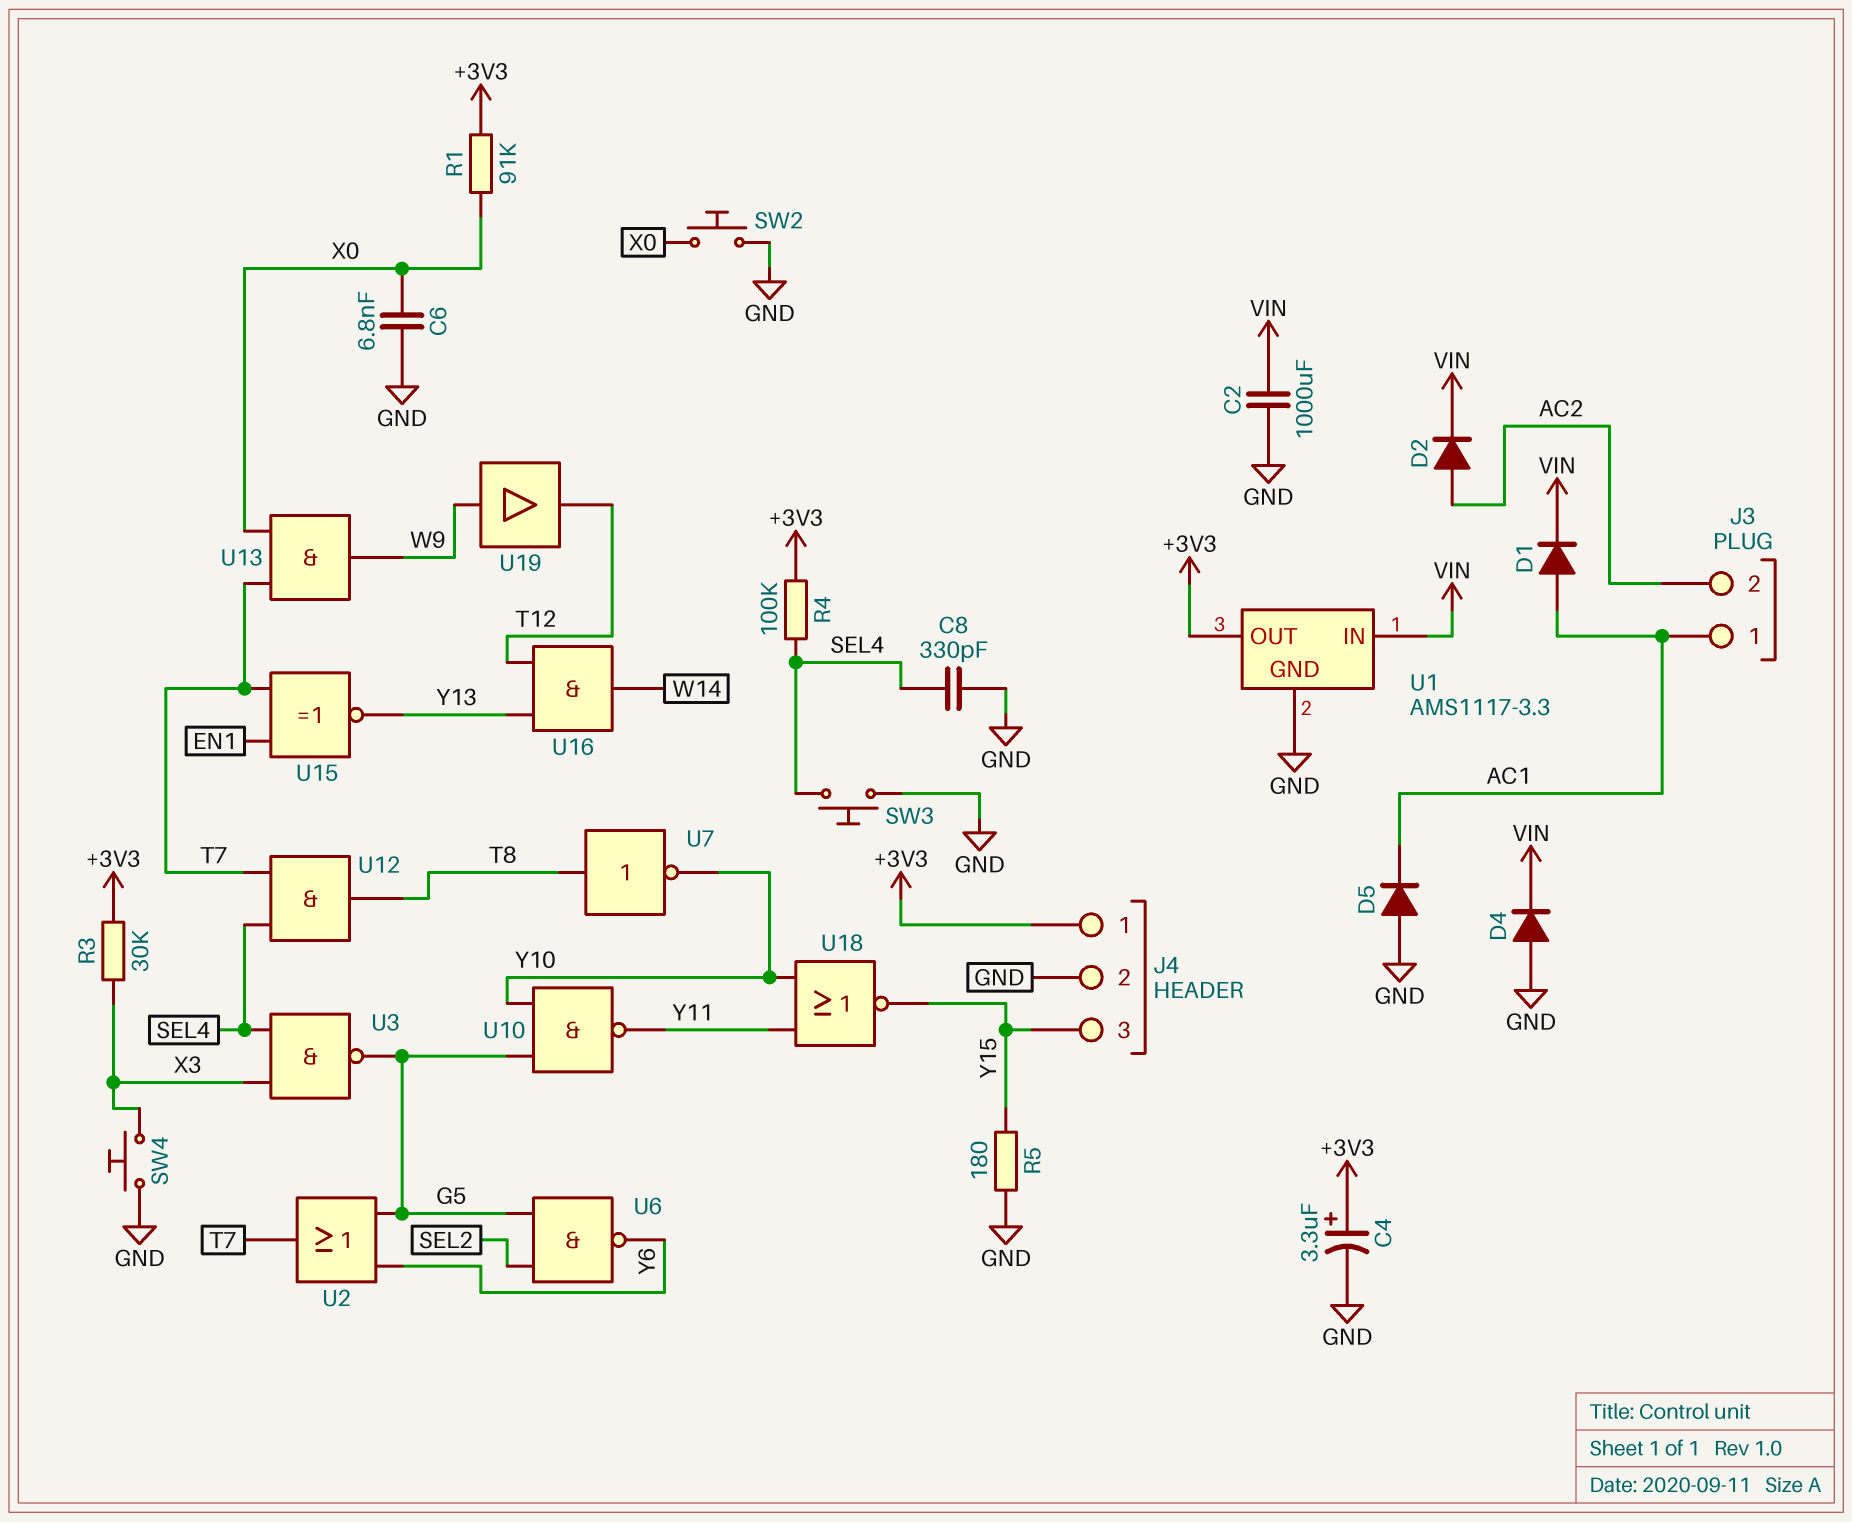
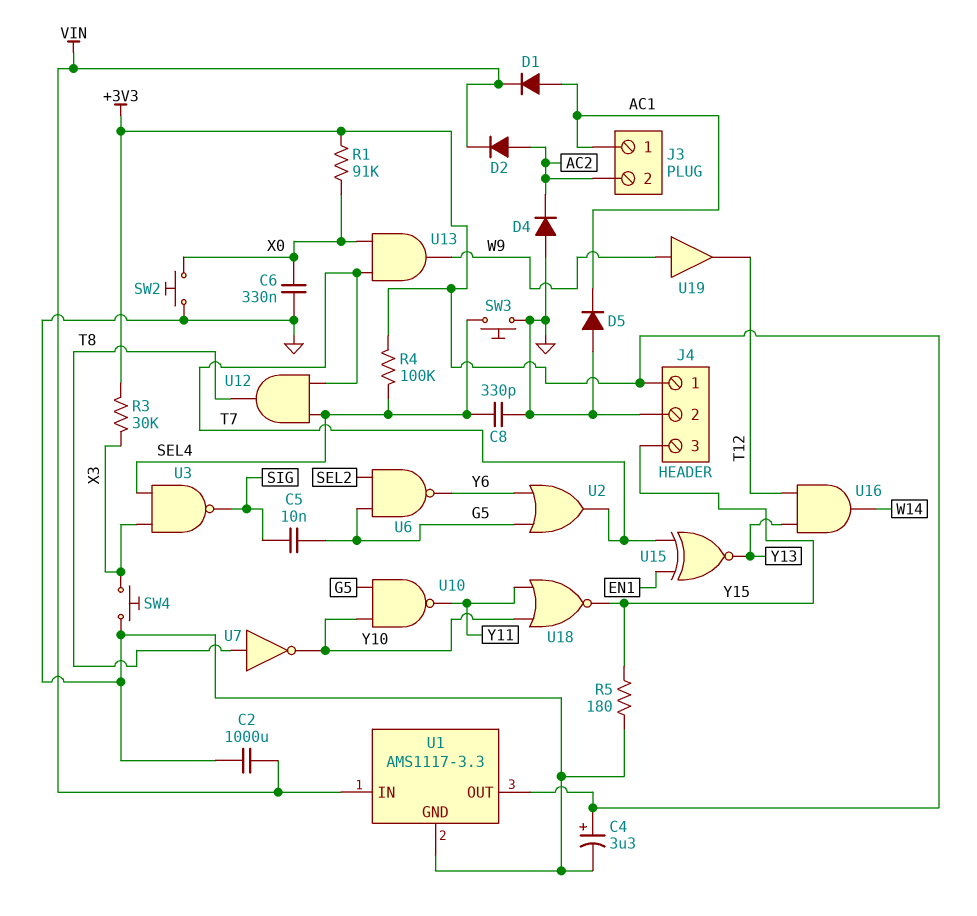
C5: none -> 10nF (G5, SIG)
C6: 6.8nF (GND, X0) -> 330nF (GND, X0)
D4: diode (A GND, K VIN) -> diode (A GND, K AC2)
U3: NAND (in SEL4, in X3, out G5) -> NAND (in SEL4, in X3, out SIG)

